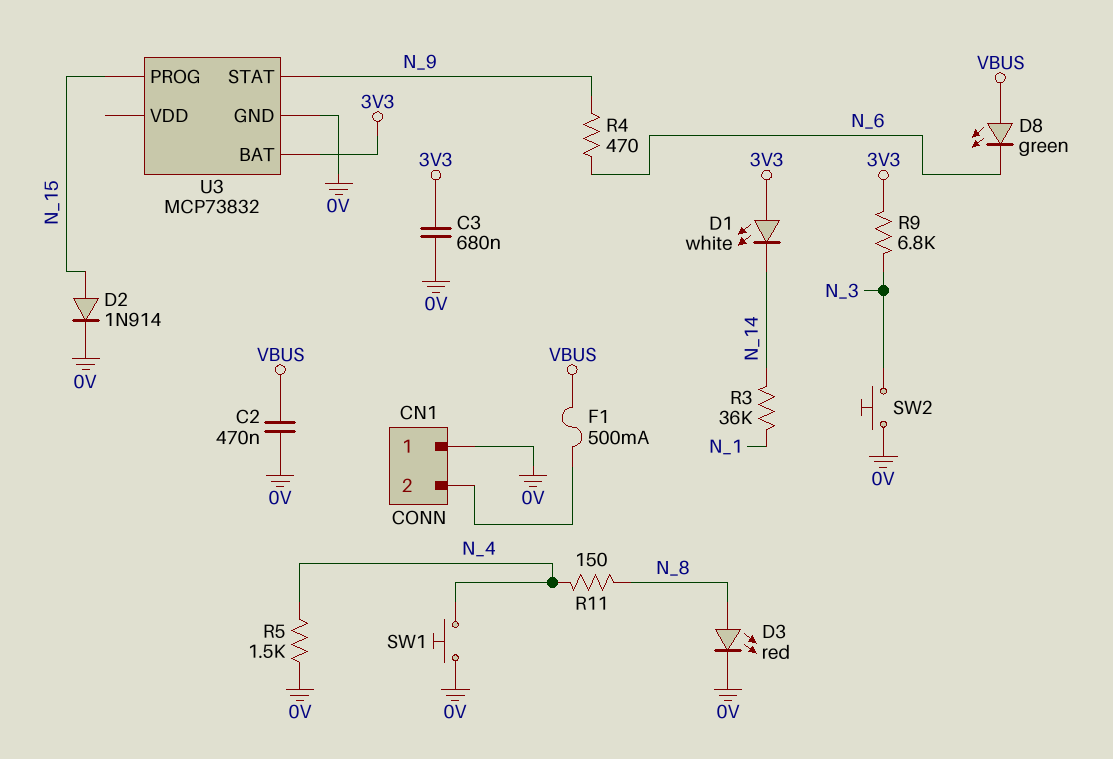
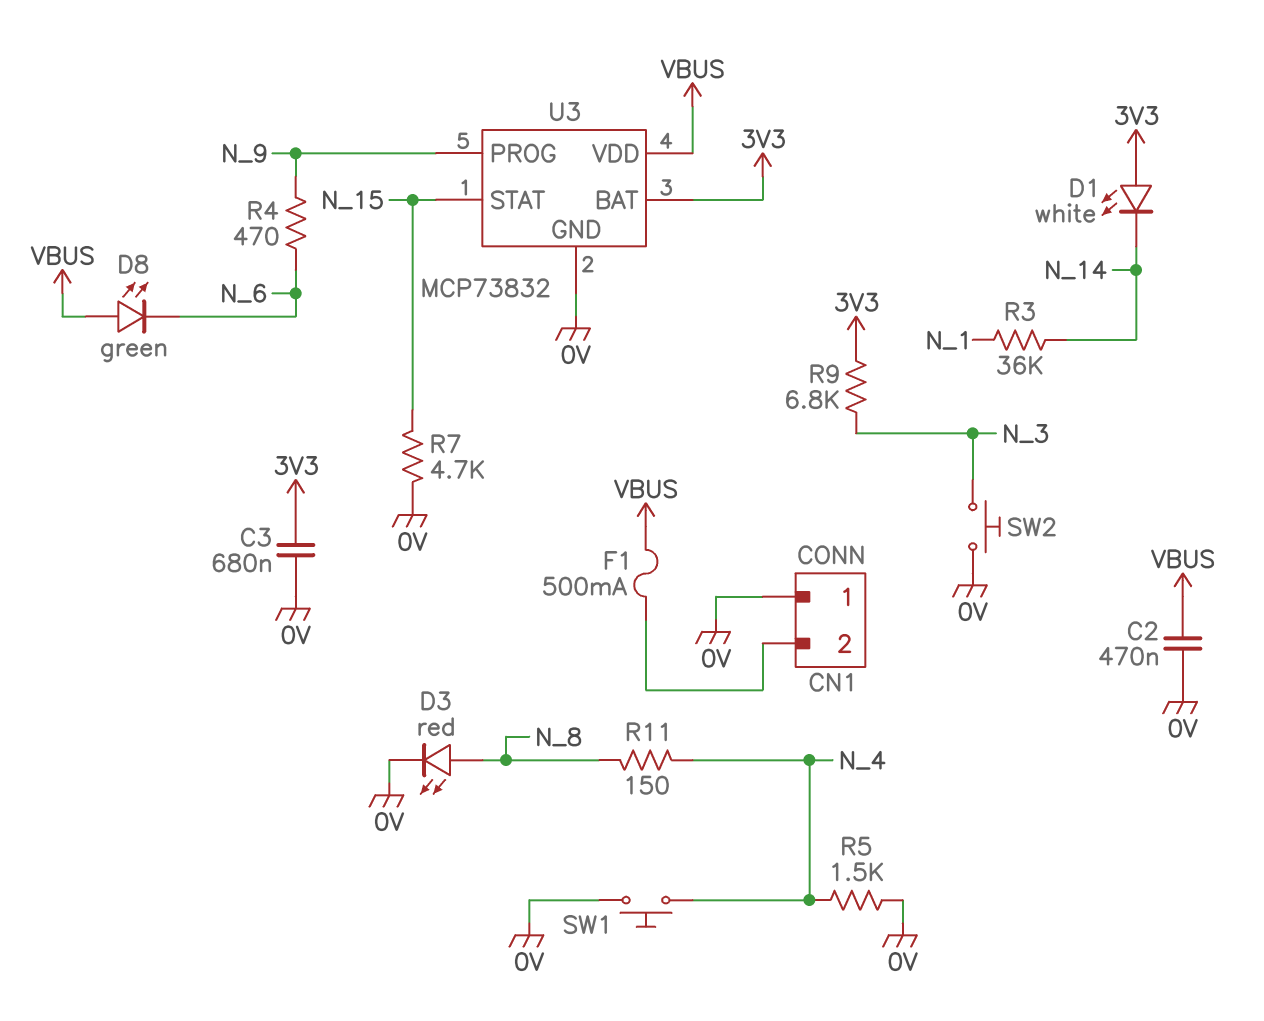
D2: diode 1N914 (A N_15, K 0V) -> none
R7: none -> 4.7k (0V, N_15)
U3 pin PROG: N_15 -> N_9
U3 pin STAT: N_9 -> N_15
U3 pin VDD: none -> VBUS

